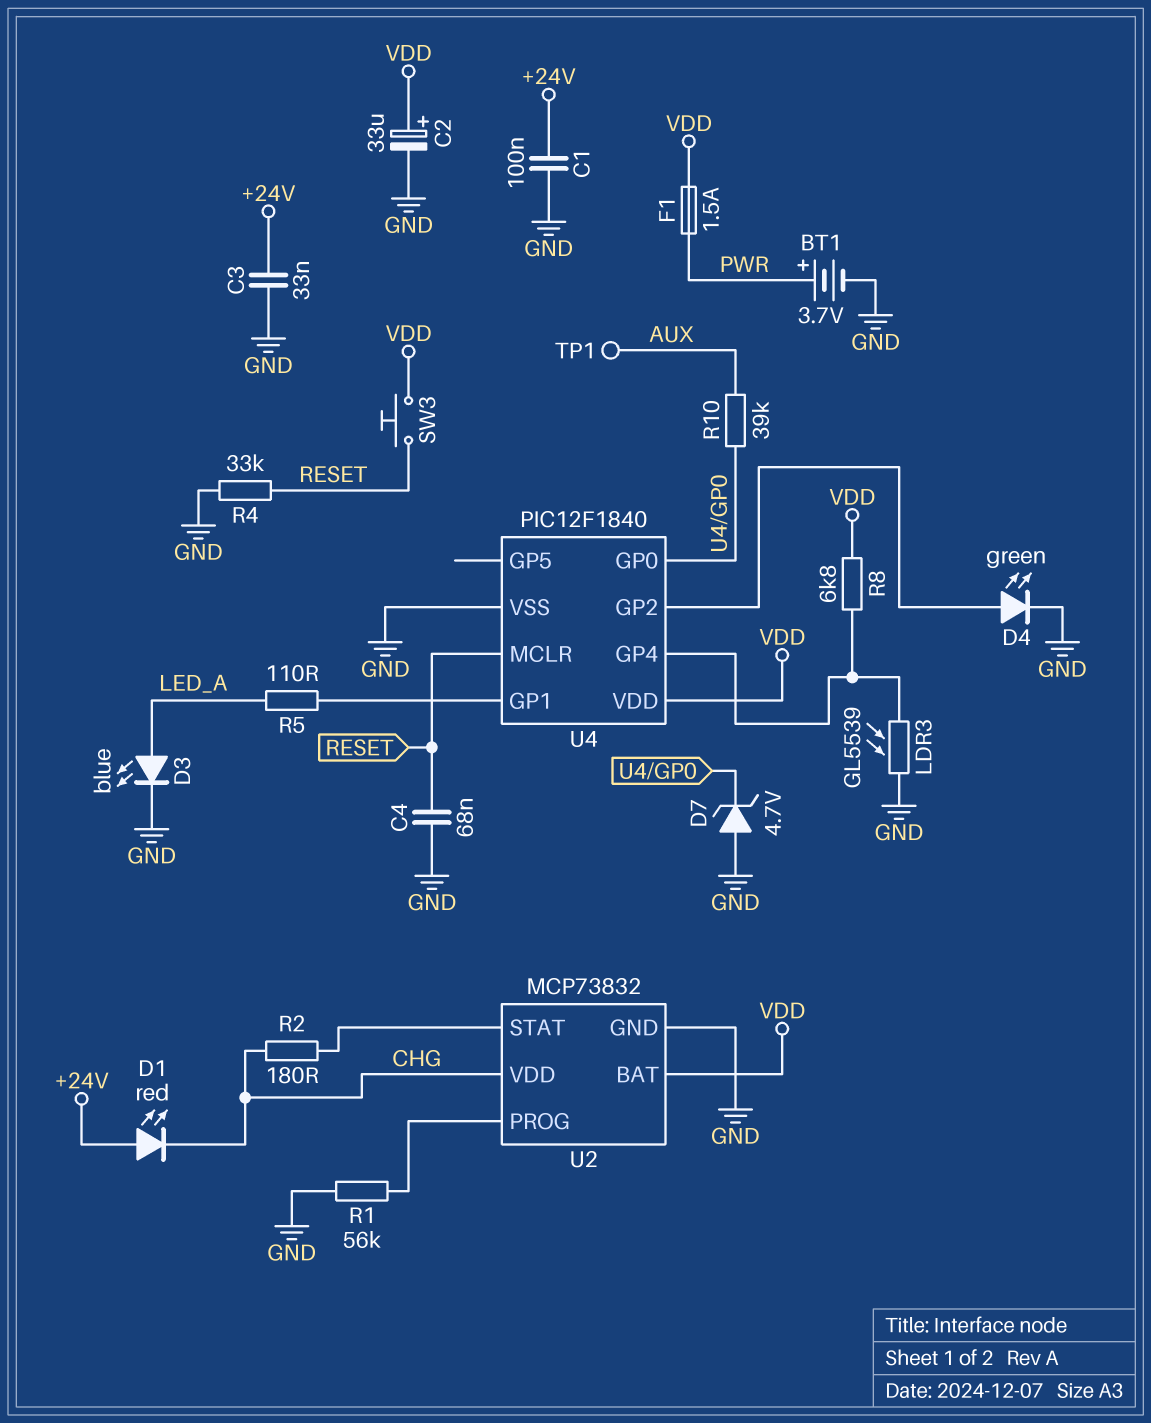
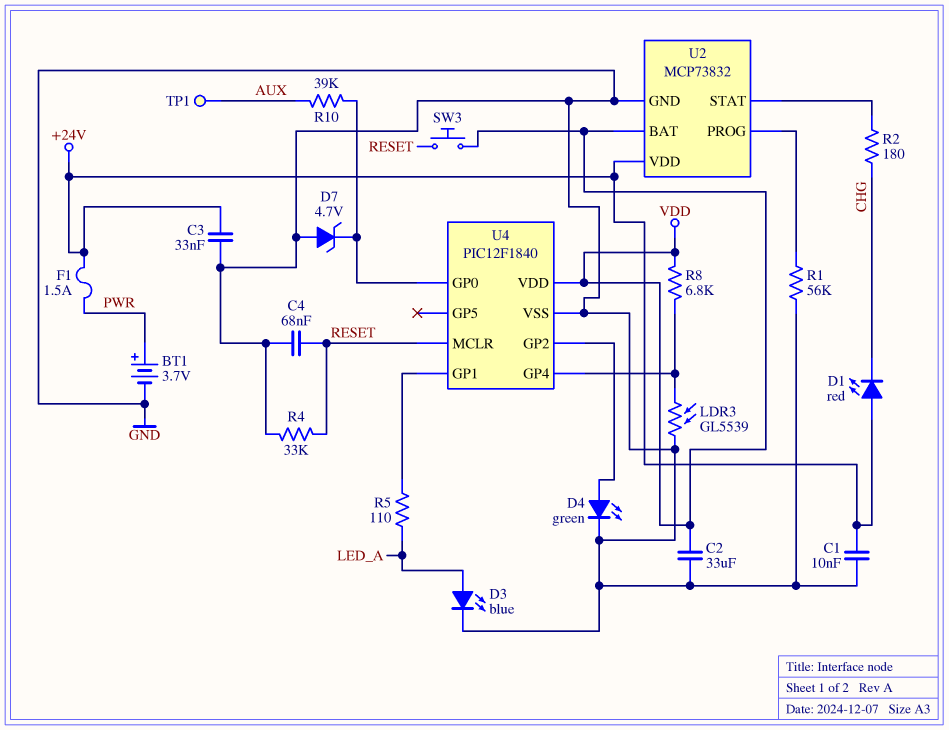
C1: 100nF (+24V, GND) -> 10nF (+24V, GND)
C2: 33uF (plus VDD, minus GND) -> 33uF (GND, VDD)
F1: 1.5A (PWR, VDD) -> 1.5A (+24V, PWR)
U2 pin VDD: CHG -> +24V

